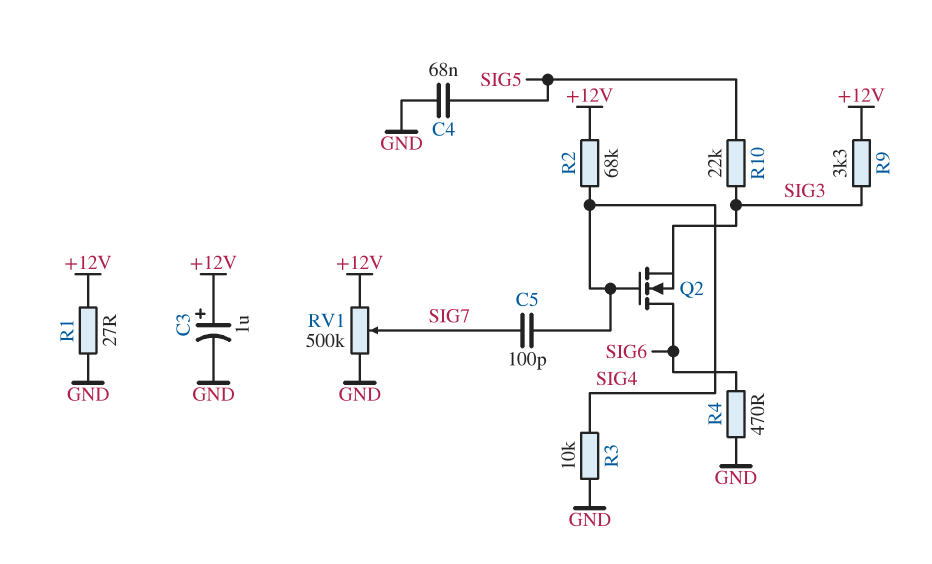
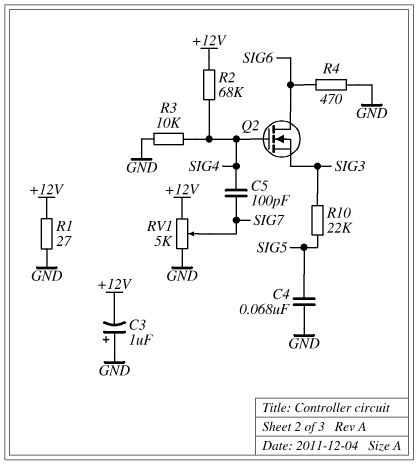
C3: 1uF (plus +12V, minus GND) -> 1uF (plus GND, minus +12V)
R9: 3.3k (+12V, SIG3) -> none
RV1: 500k (+12V, GND, wiper SIG7) -> 5k (+12V, GND, wiper SIG7)

